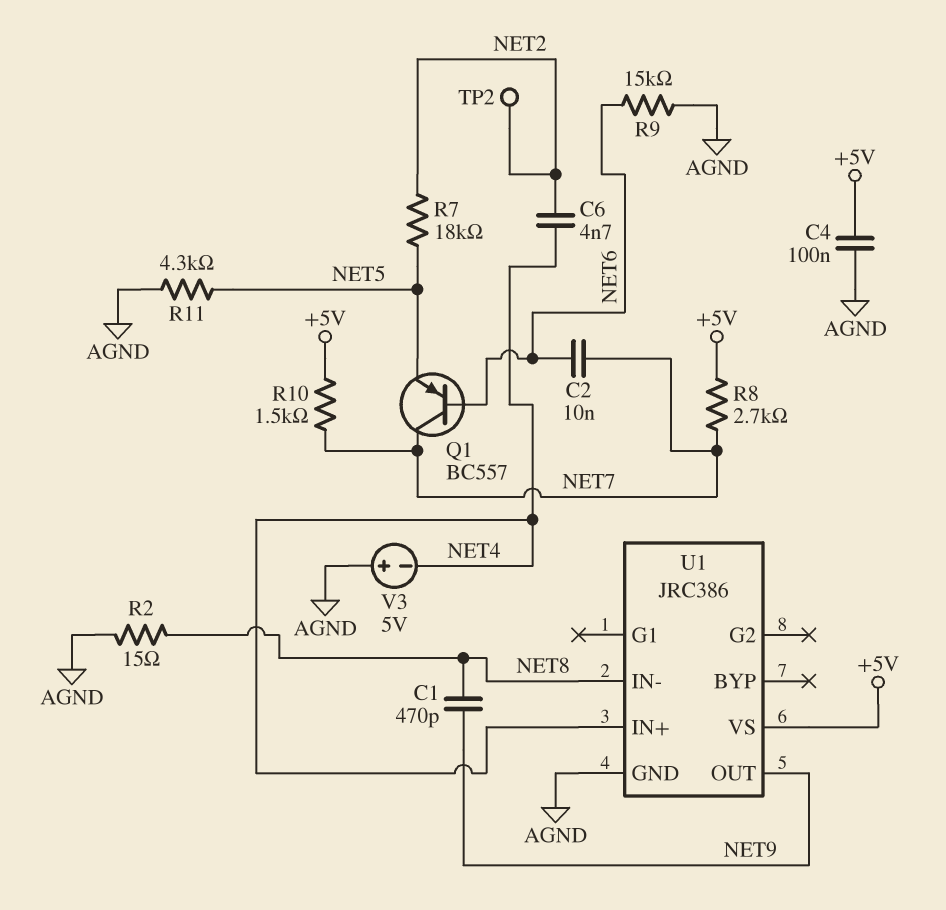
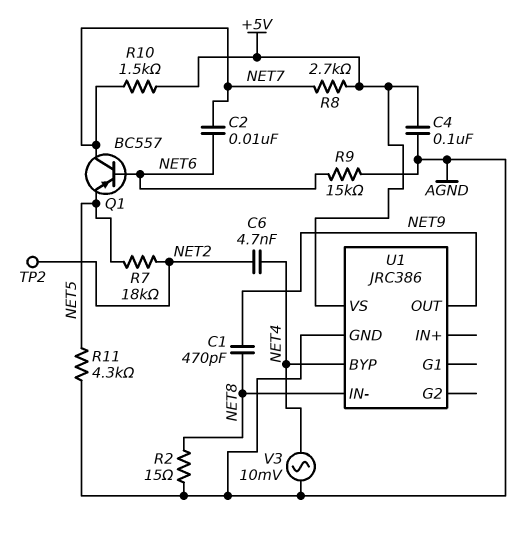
U1 pin BYP: none -> NET4
U1 pin IN+: NET4 -> none
V3: 5V (plus AGND, minus NET4) -> AC 10mV (AGND, NET4)

